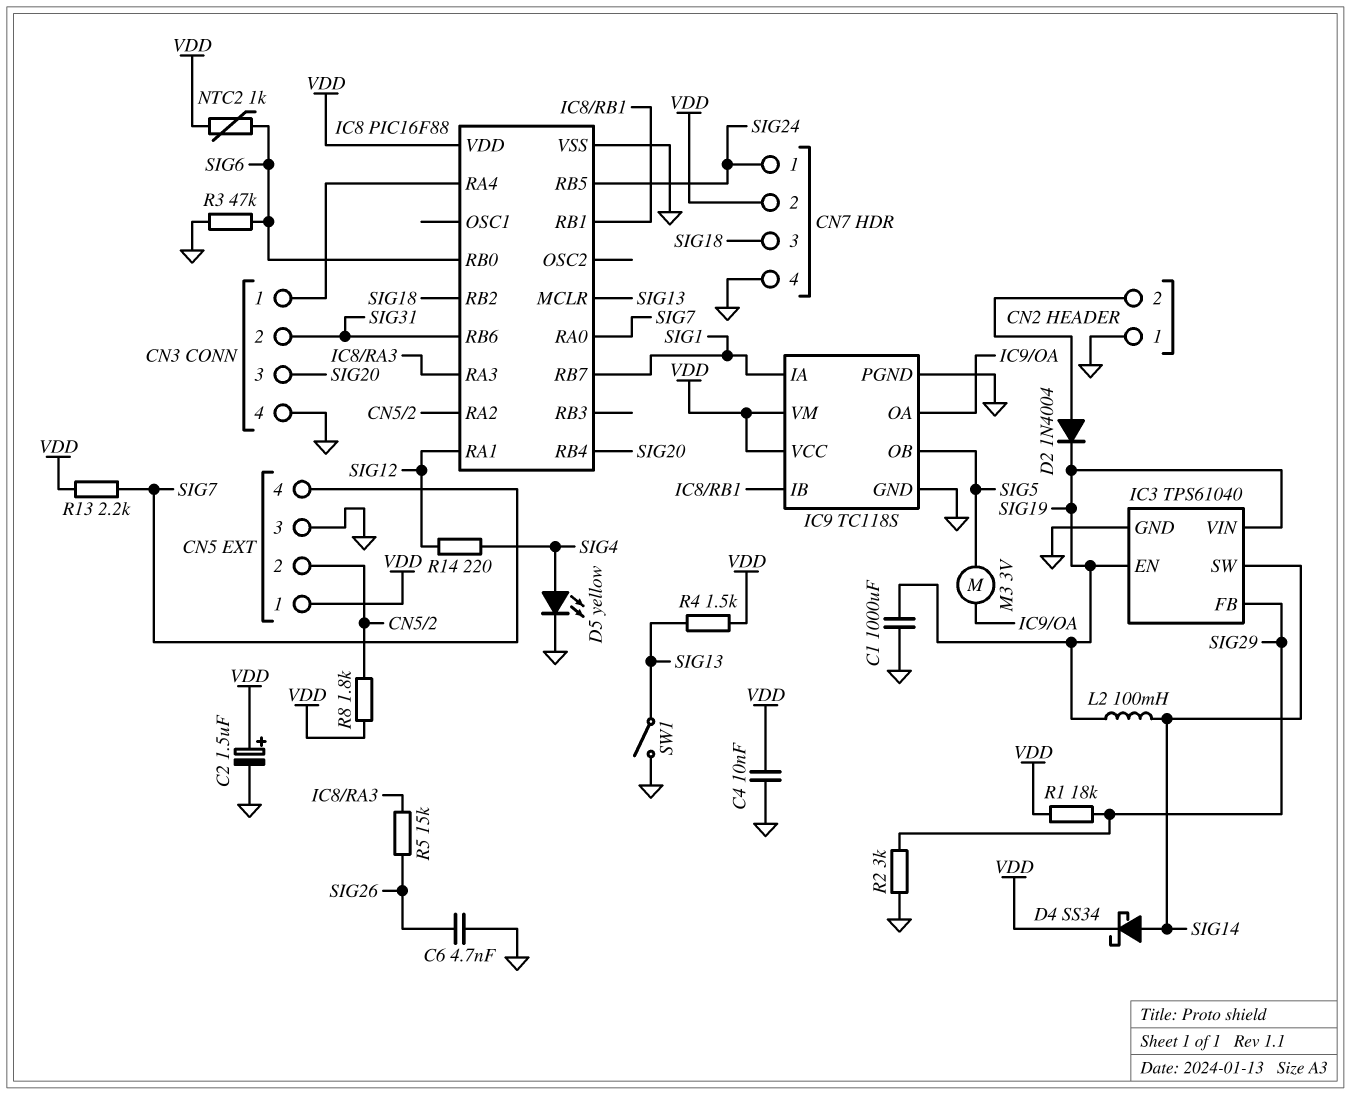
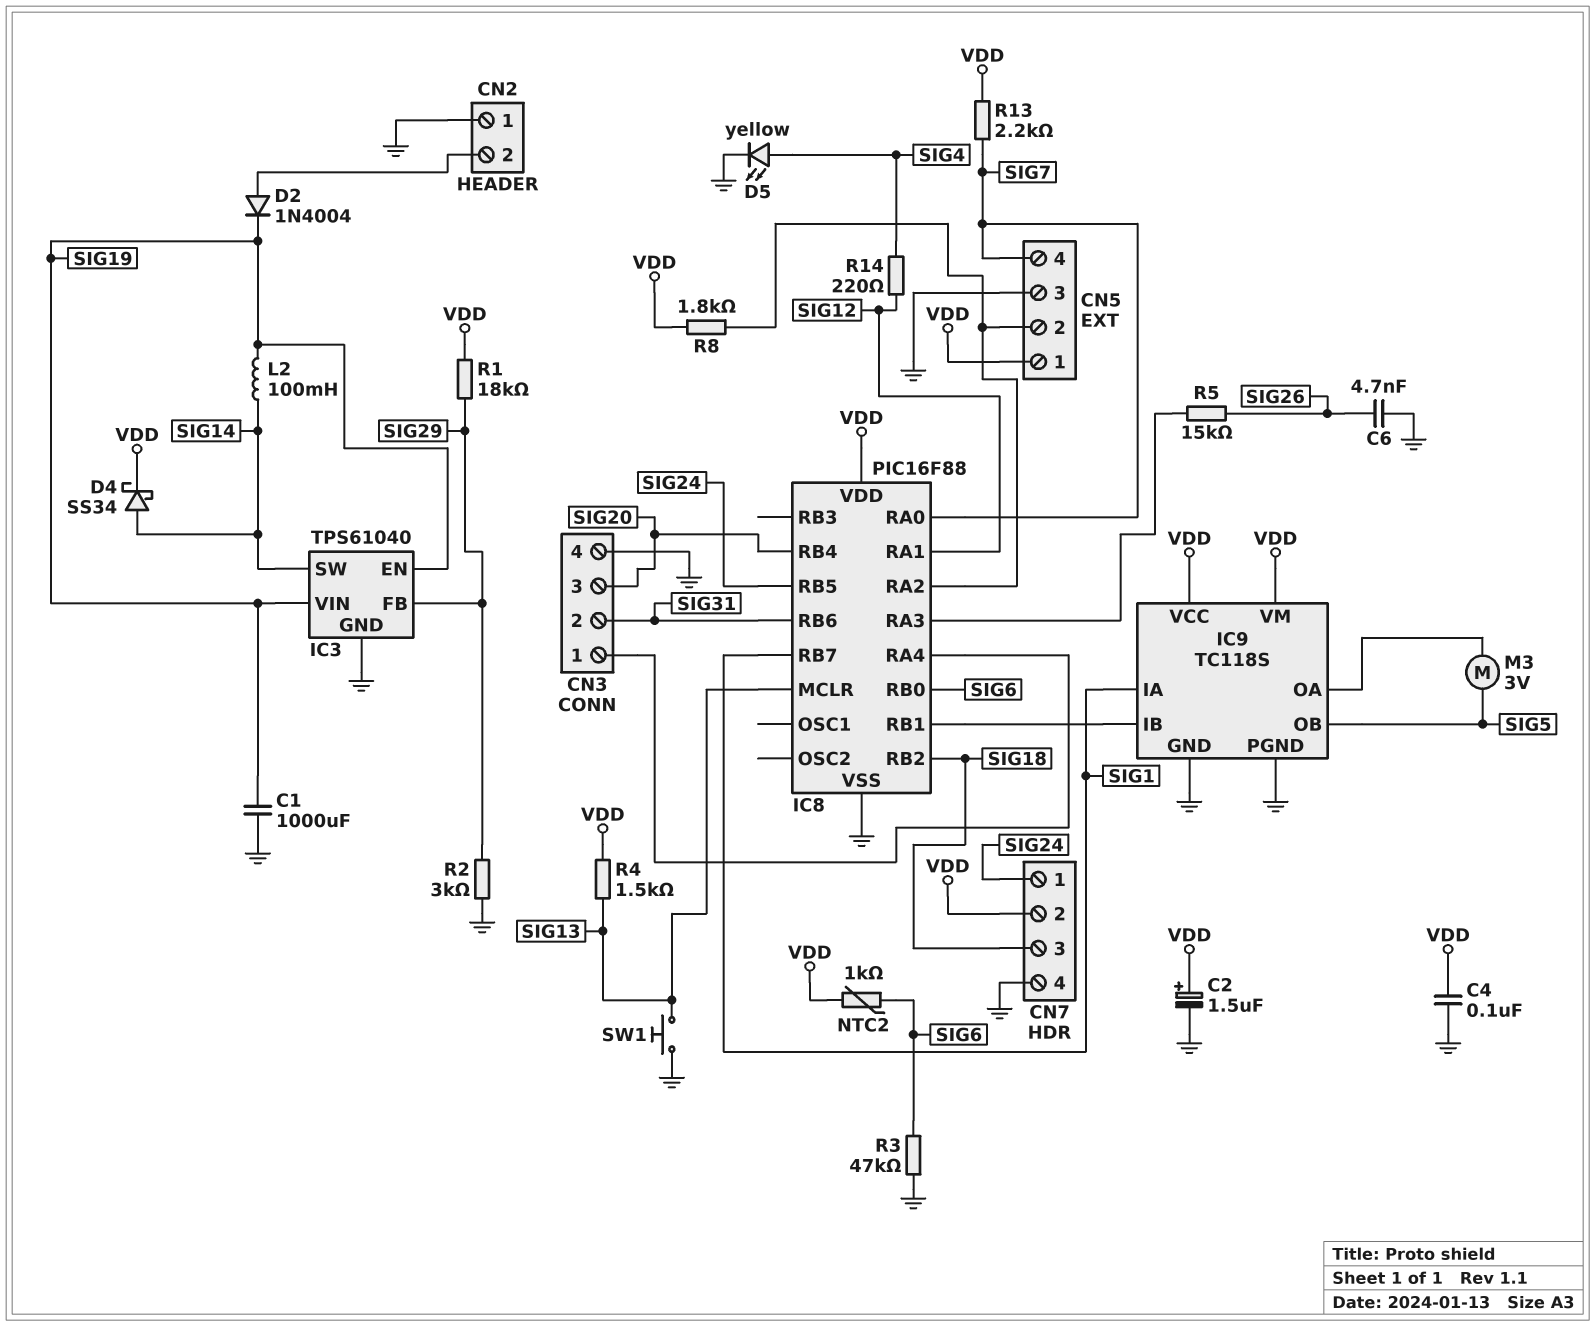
C4: 10nF (GND, VDD) -> 100nF (GND, VDD)
SW1: switch (GND, SIG13) -> button (GND, SIG13)

